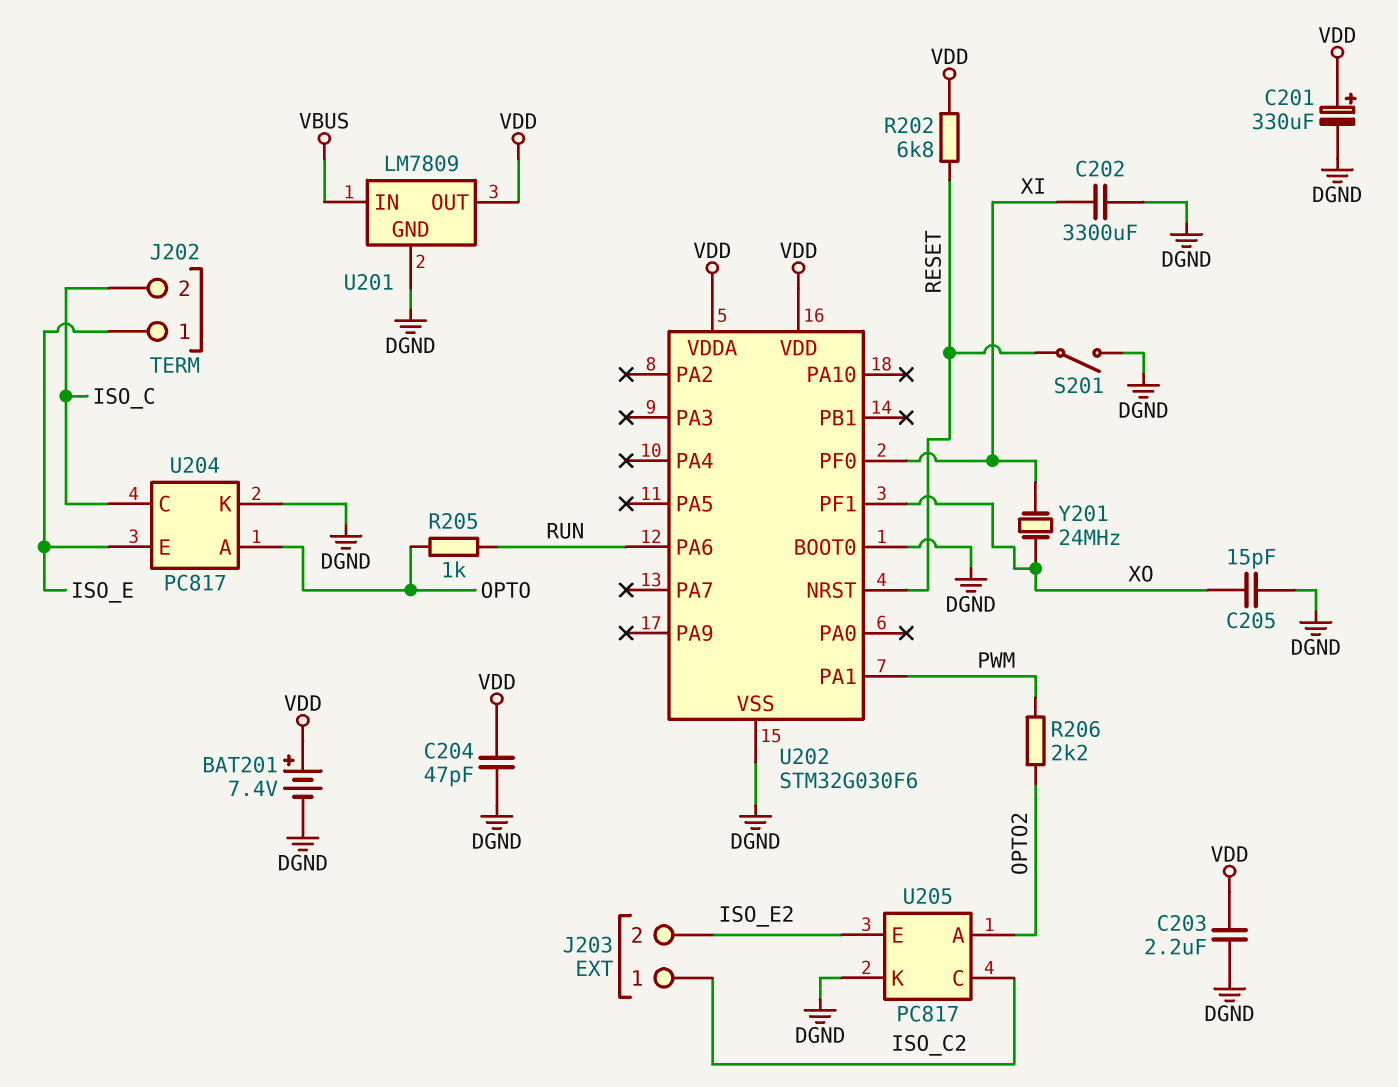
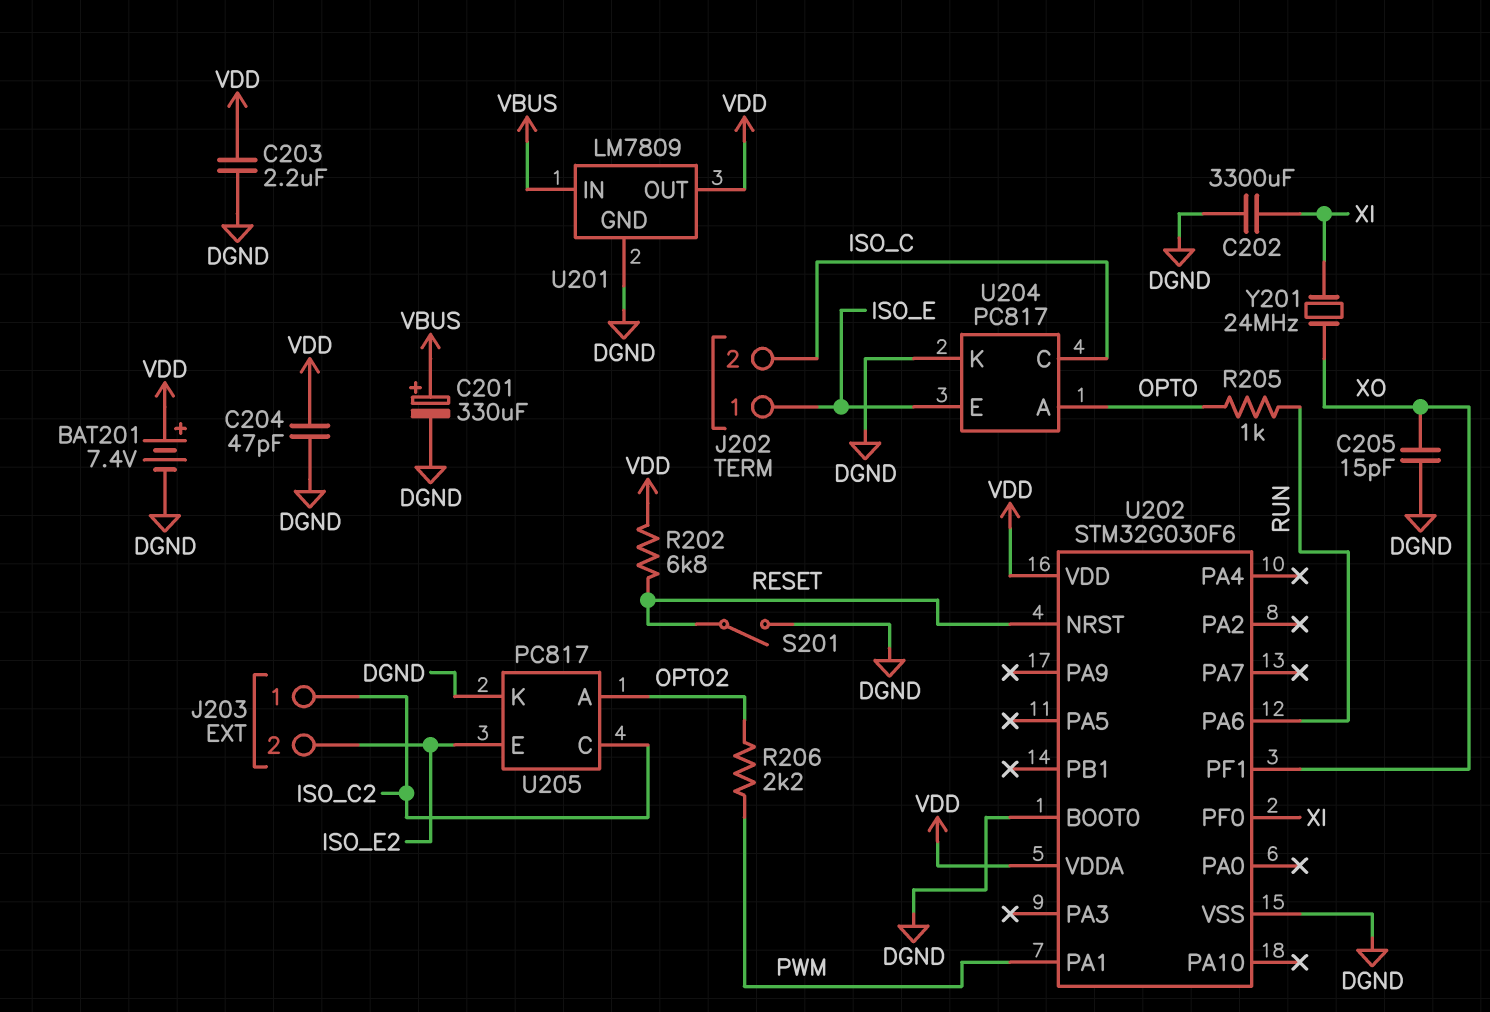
C201: 330uF (plus VDD, minus DGND) -> 330uF (plus VBUS, minus DGND)

